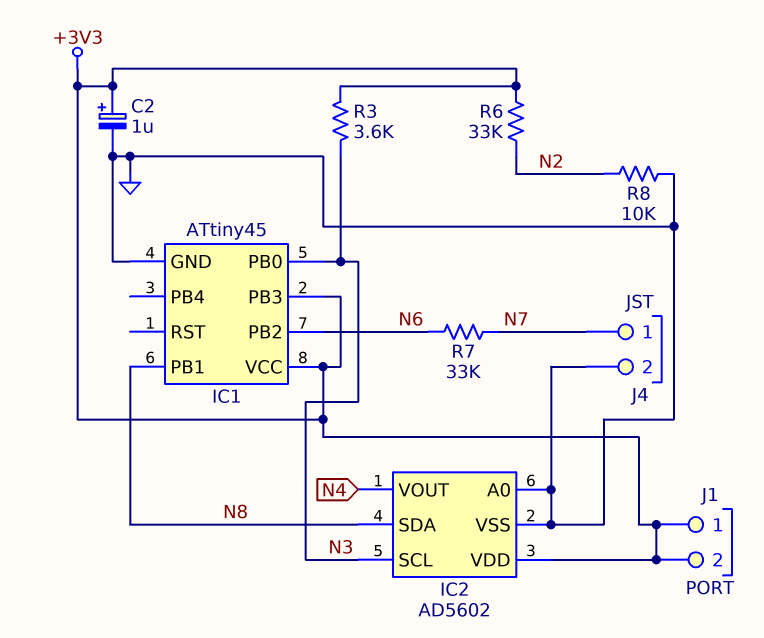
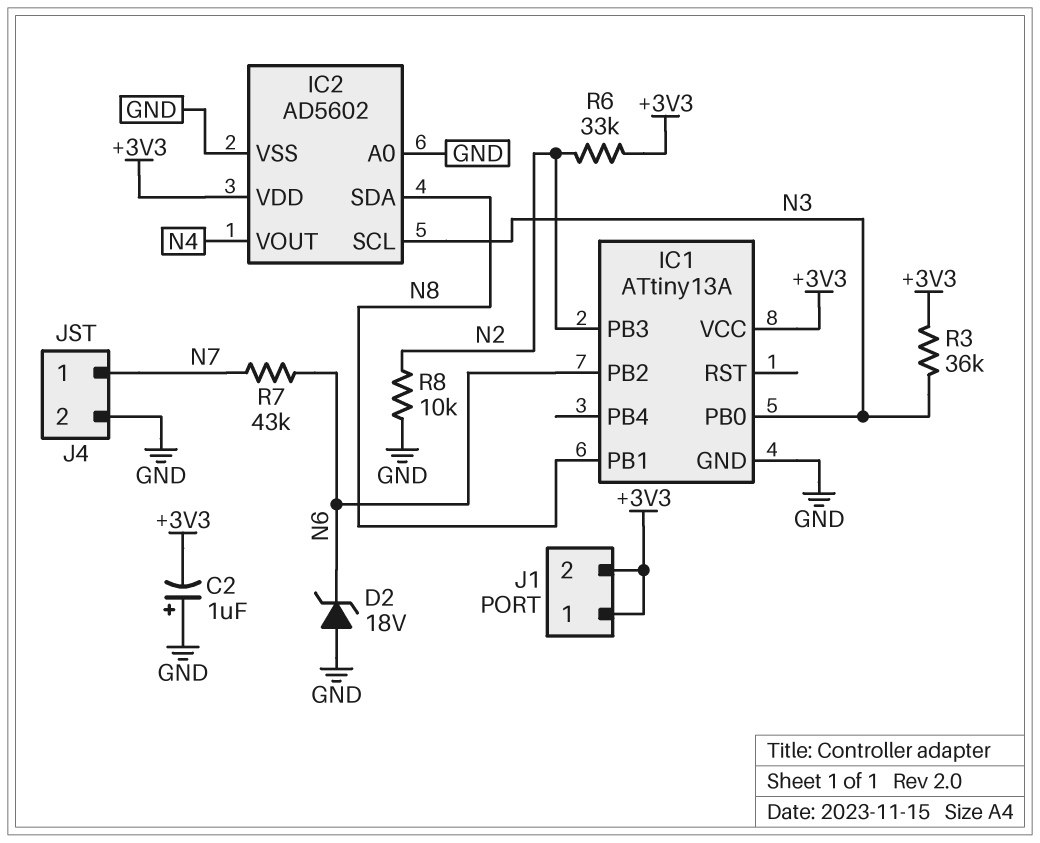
C2: 1uF (plus +3V3, minus GND) -> 1uF (plus GND, minus +3V3)
D2: none -> zener 18V (A GND, K N6)
IC1: ATtiny45 -> ATtiny13A
IC1 pin PB3: +3V3 -> N2
R3: 3.6k (+3V3, N3) -> 36k (+3V3, N3)
R7: 33k (N6, N7) -> 43k (N6, N7)

